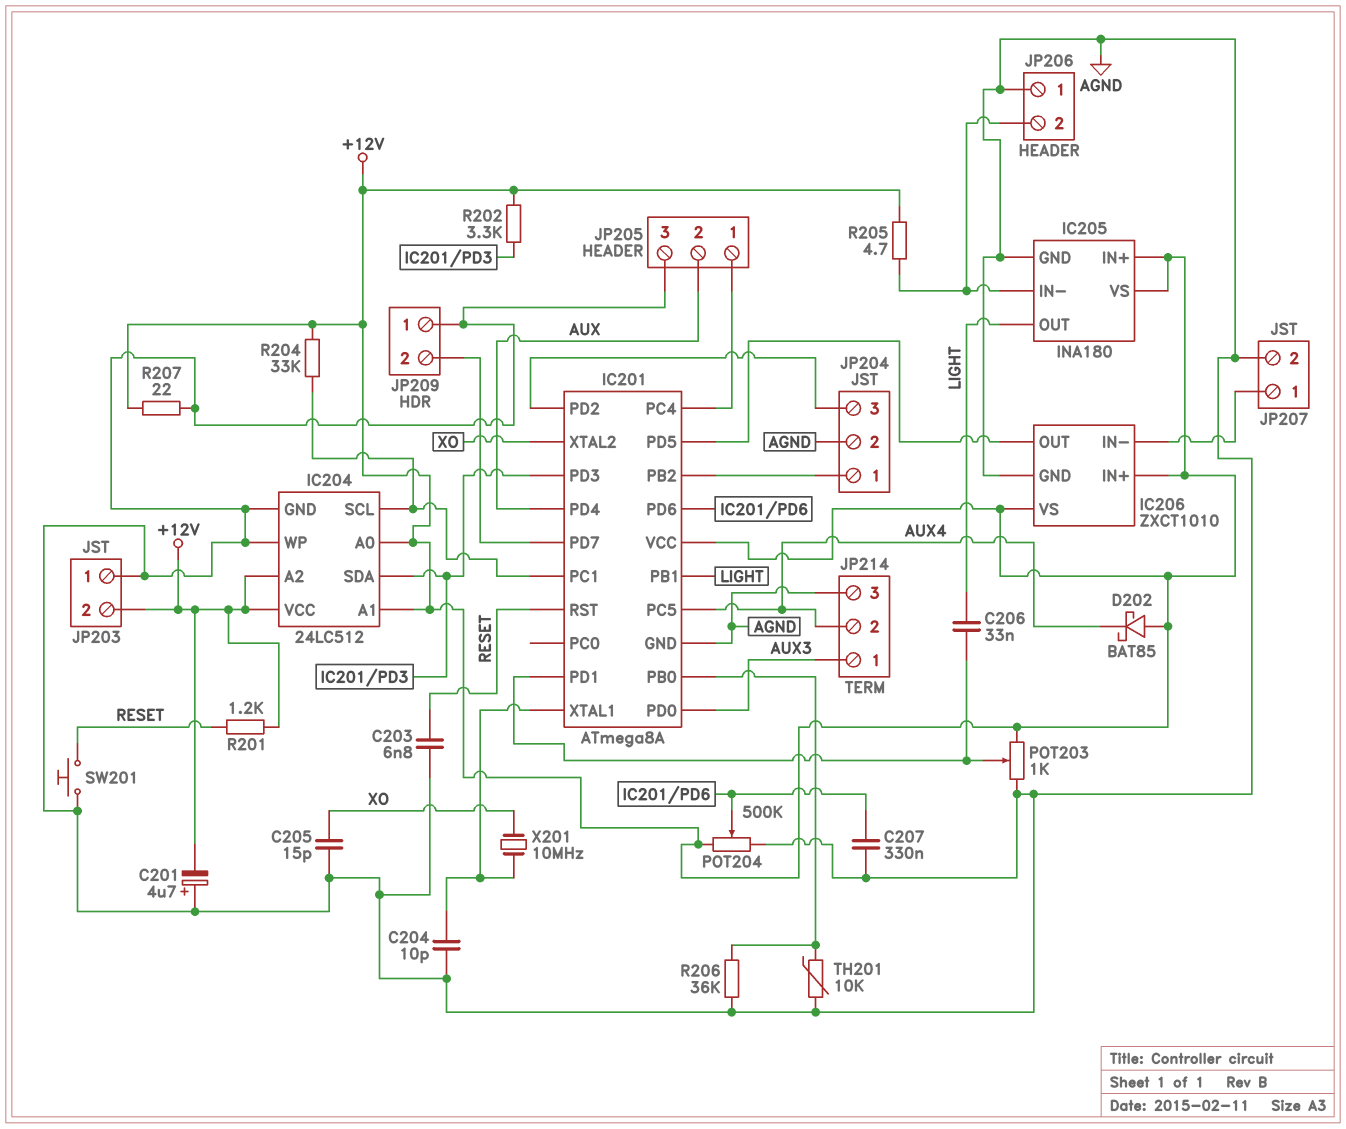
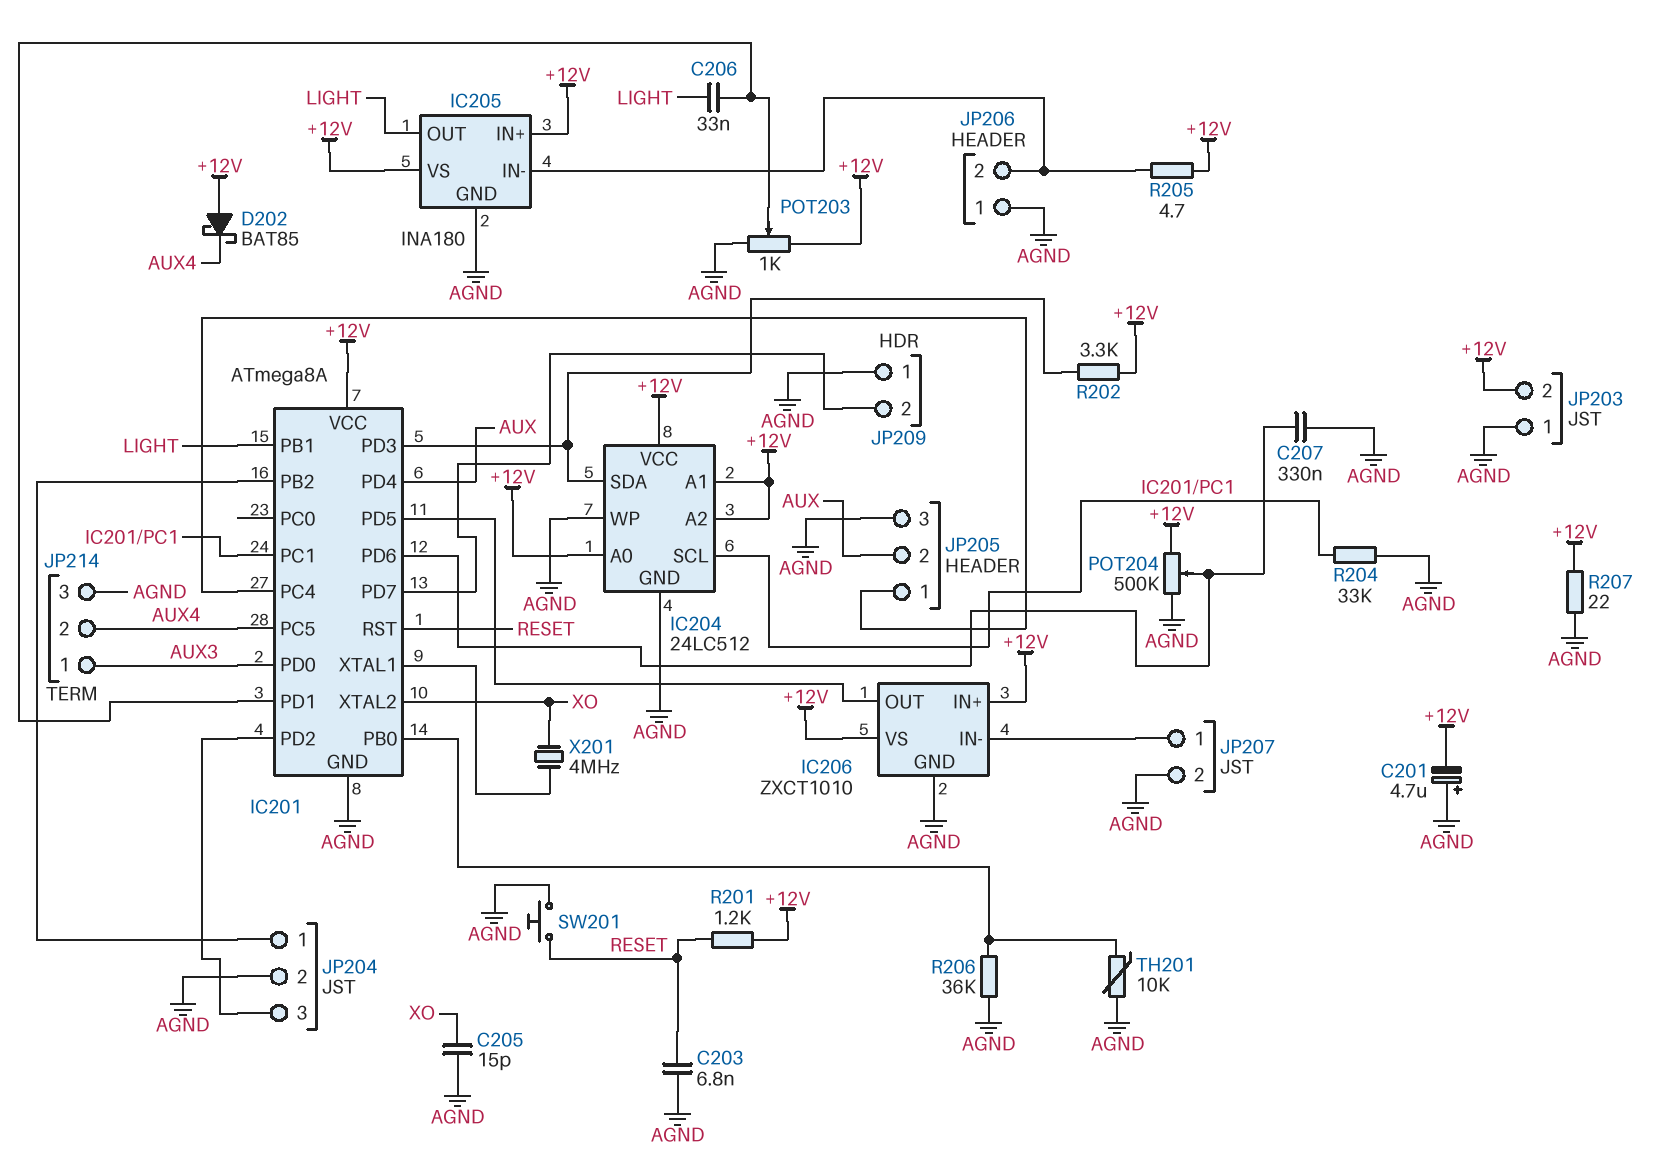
C204: 10pF (AGND, IC201/XTAL1) -> none
R204: 33k (+12V, IC201/PC1) -> 33k (AGND, IC201/PC1)
X201: 10MHz (IC201/XTAL1, XO) -> 4MHz (IC201/XTAL1, XO)

